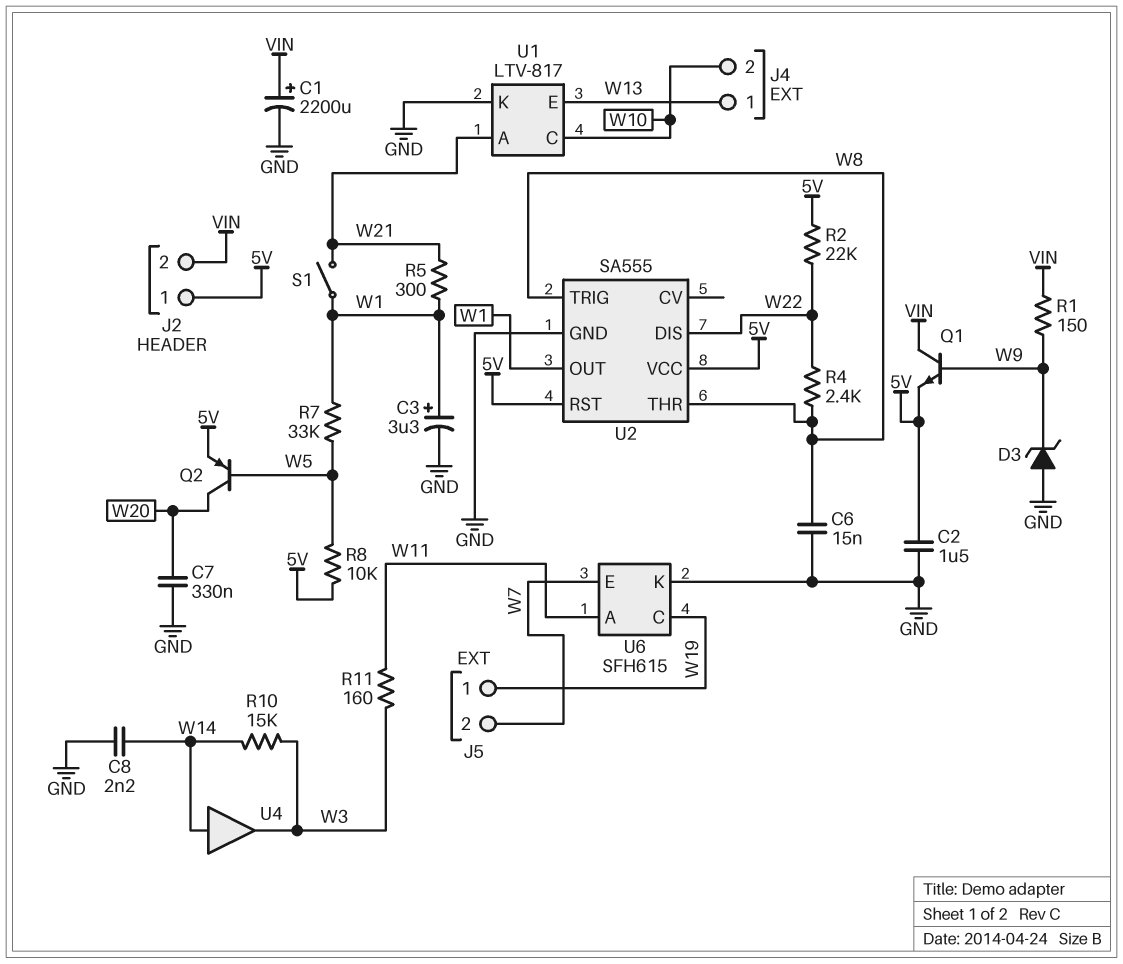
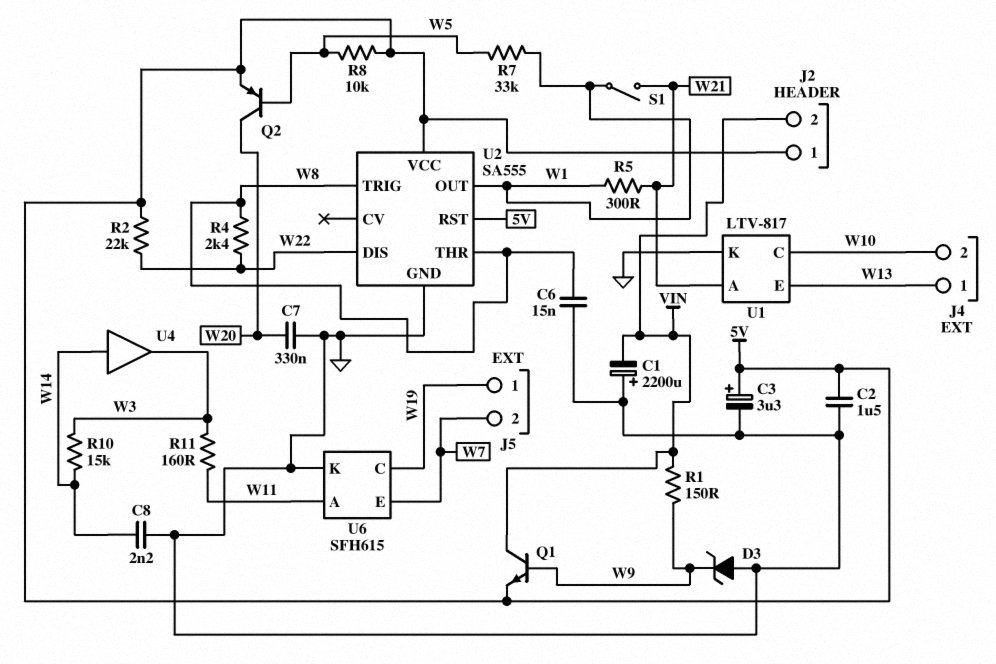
C1: 2200uF (plus VIN, minus GND) -> 2200uF (plus GND, minus VIN)
C3: 3.3uF (plus W1, minus GND) -> 3.3uF (plus 5V, minus GND)

